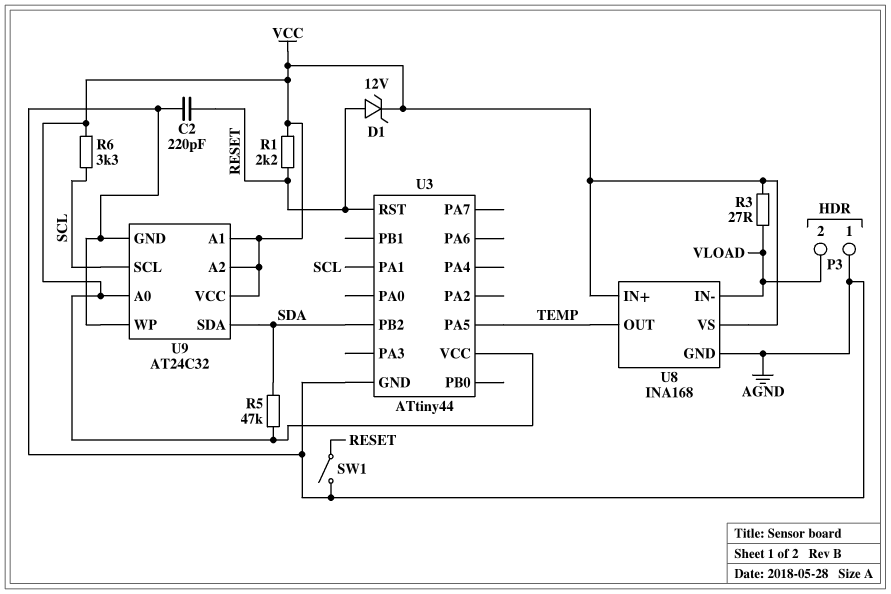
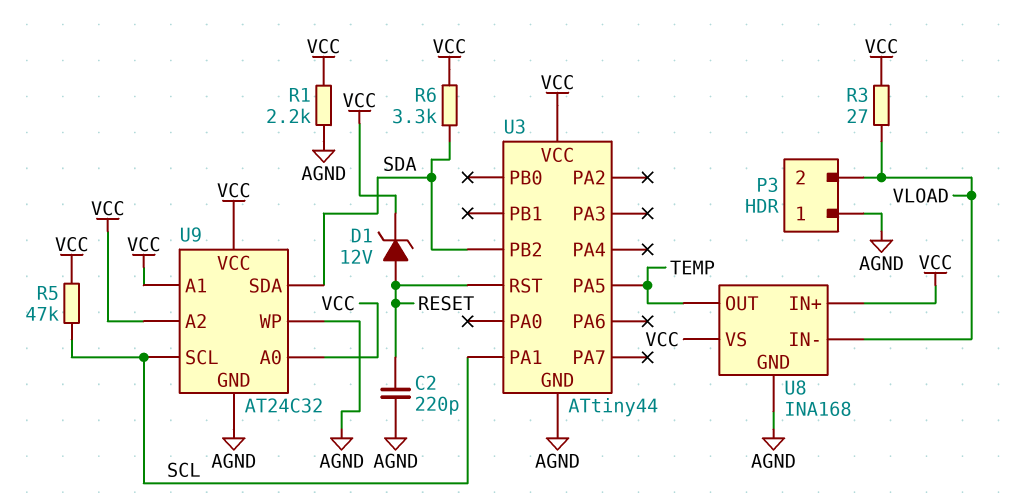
R1: 2.2k (RESET, VCC) -> 2.2k (AGND, VCC)
R5: 47k (SDA, VCC) -> 47k (SCL, VCC)
R6: 3.3k (SCL, VCC) -> 3.3k (SDA, VCC)
SW1: switch (AGND, RESET) -> none

